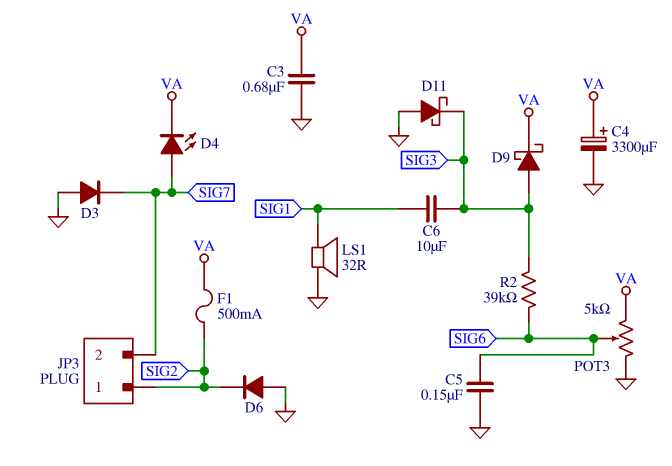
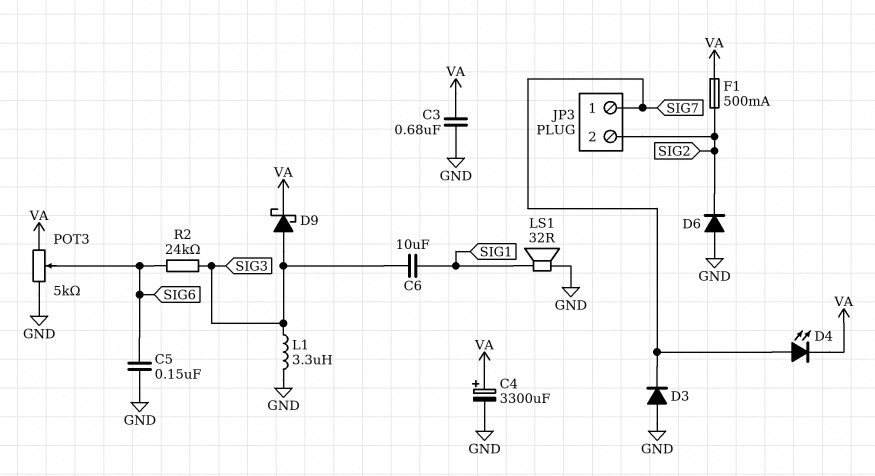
D11: schottky (A GND, K SIG3) -> none
JP3 pin 1: SIG2 -> SIG7
JP3 pin 2: SIG7 -> SIG2
L1: none -> 3.3uH (GND, SIG3)
R2: 39k (SIG3, SIG6) -> 24k (SIG3, SIG6)

